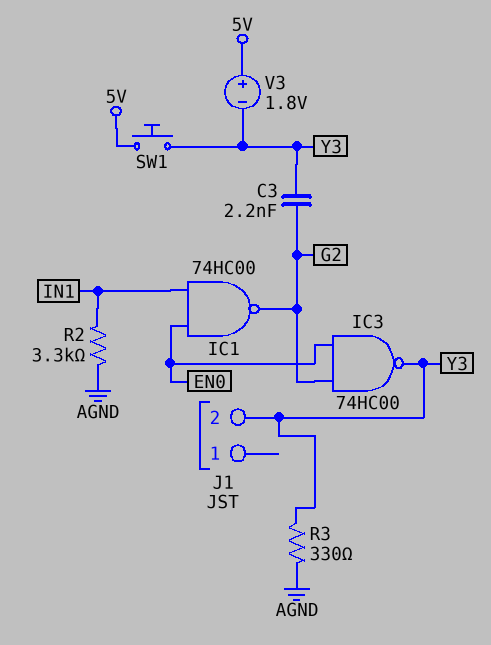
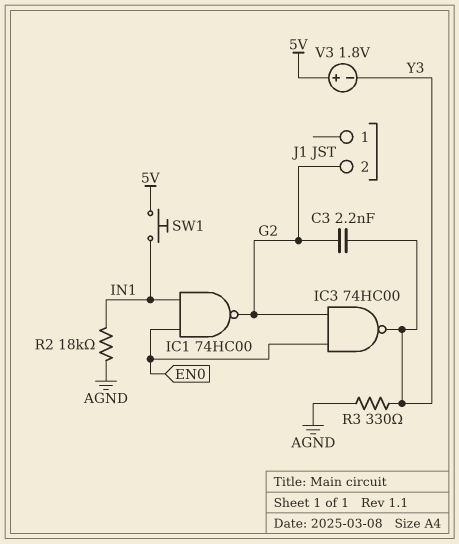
J1 pin 2: Y3 -> G2
R2: 3.3k (AGND, IN1) -> 18k (AGND, IN1)
SW1: button (5V, Y3) -> button (5V, IN1)

